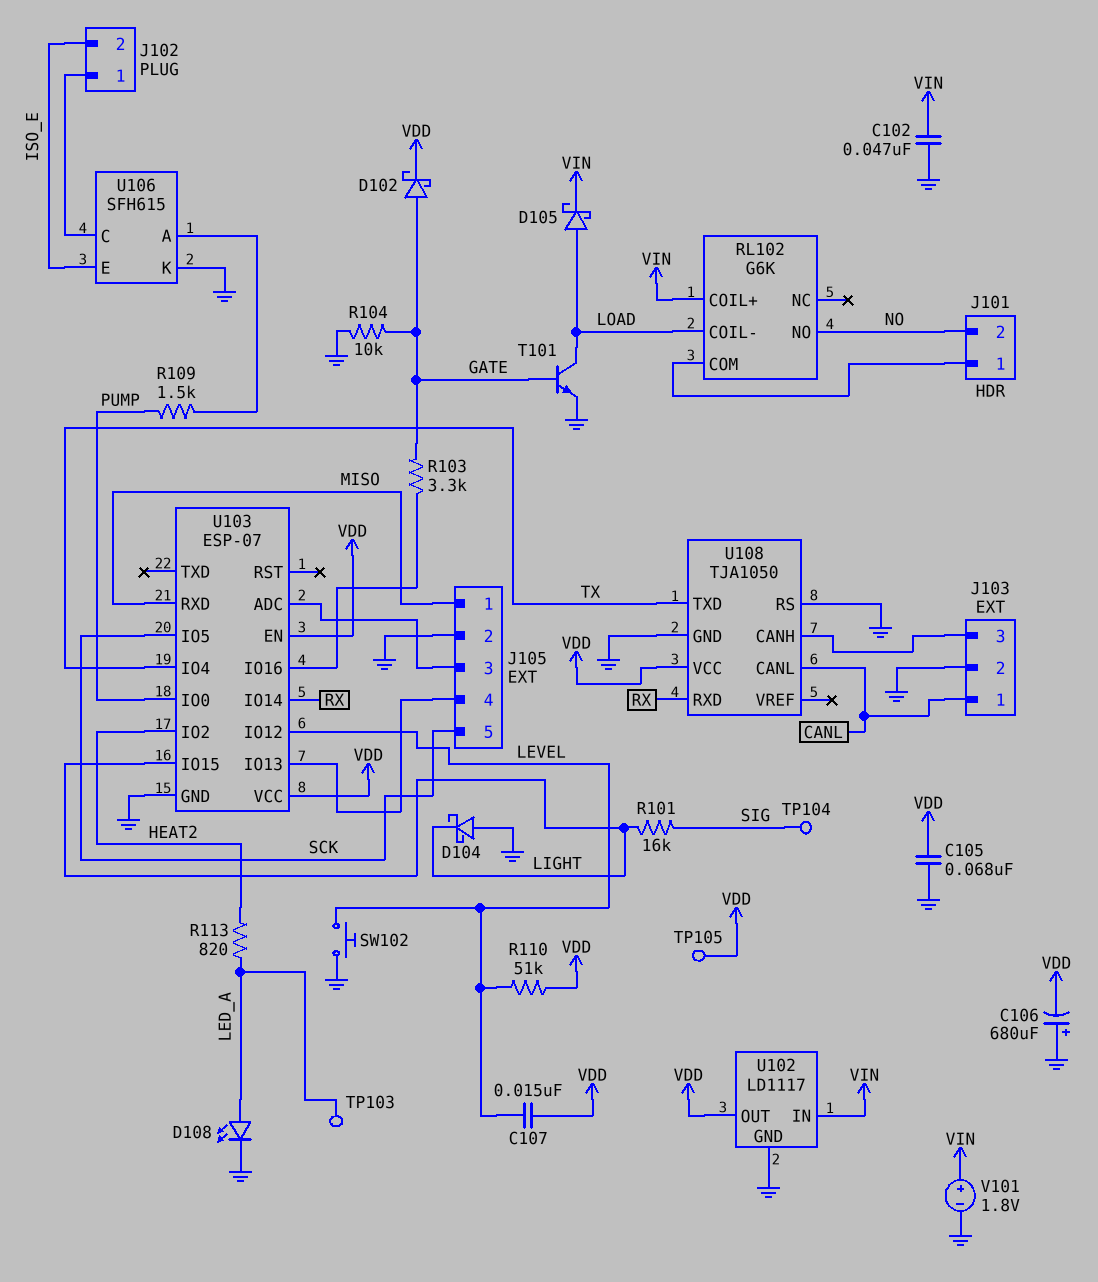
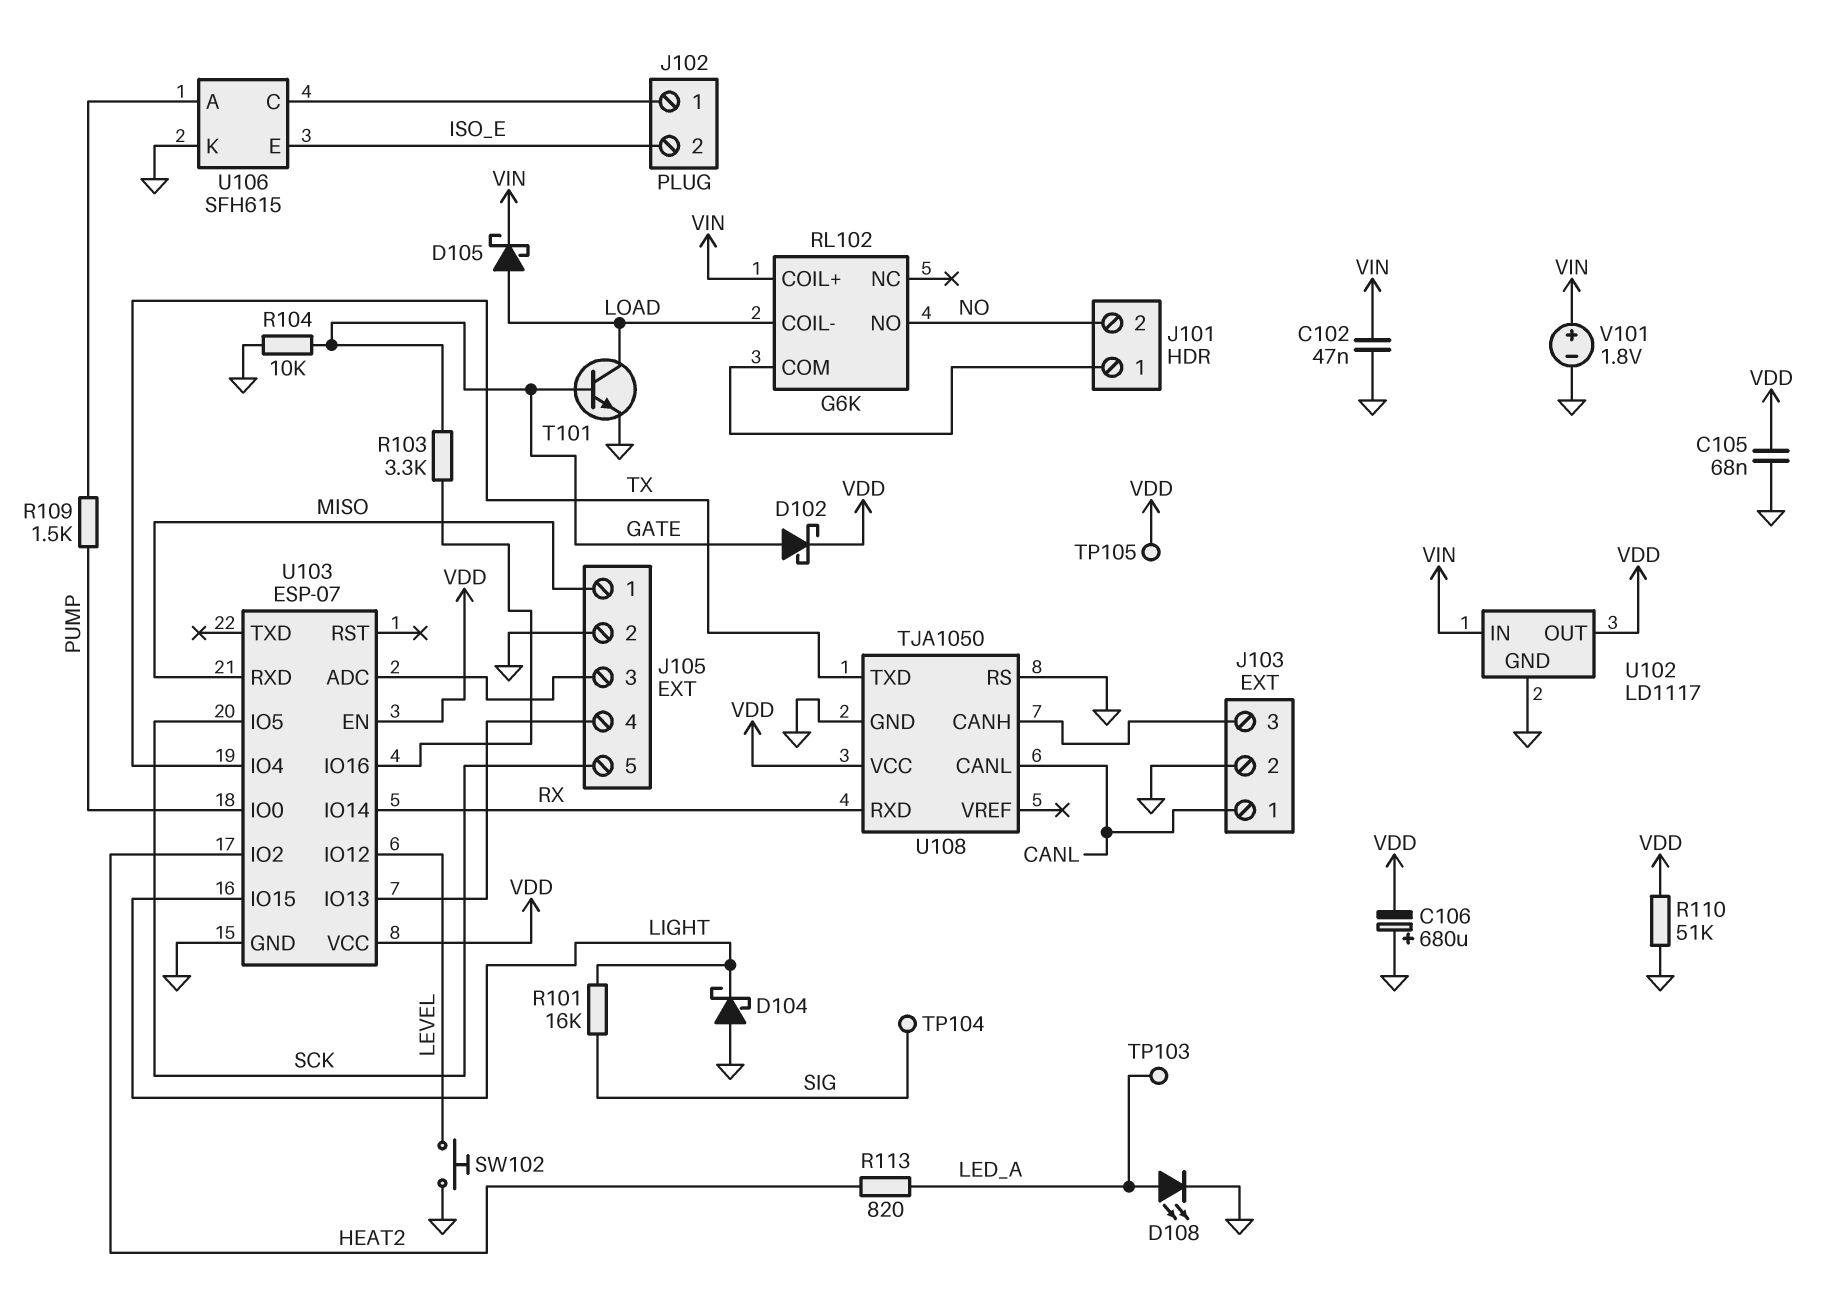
C107: 15nF (LEVEL, VDD) -> none
R110: 51k (LEVEL, VDD) -> 51k (GND, VDD)

